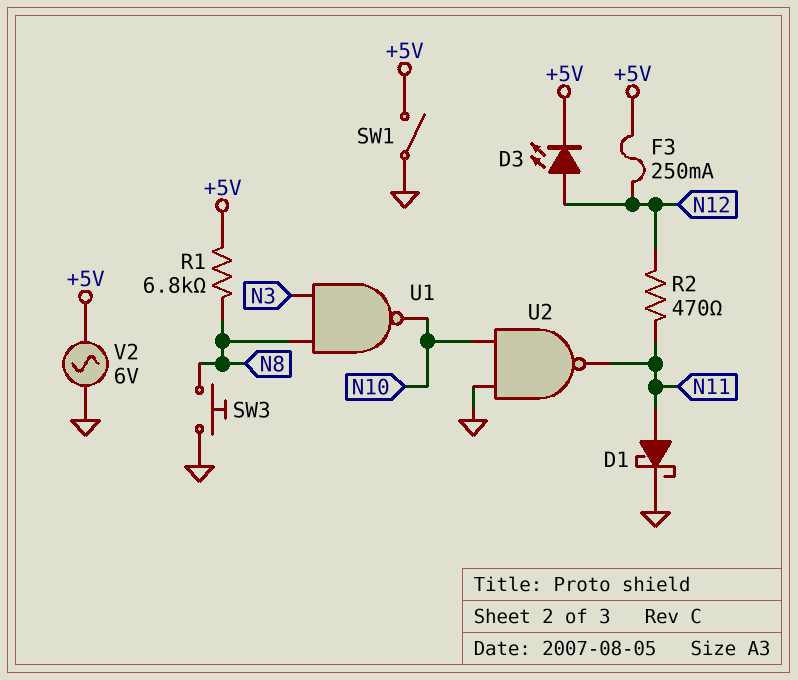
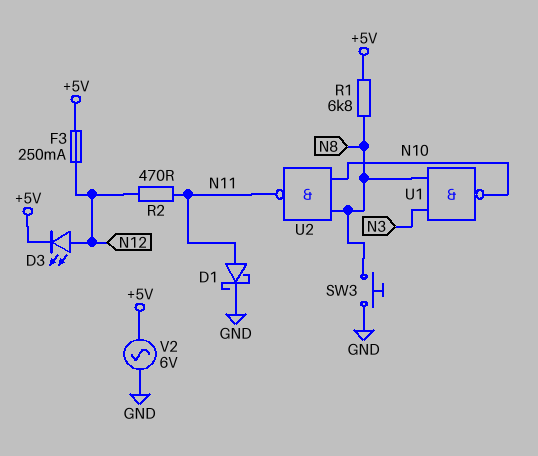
SW1: switch (+5V, GND) -> none
U2: NAND (in GND, in N10, out N11) -> NAND (in N8, in N10, out N11)

